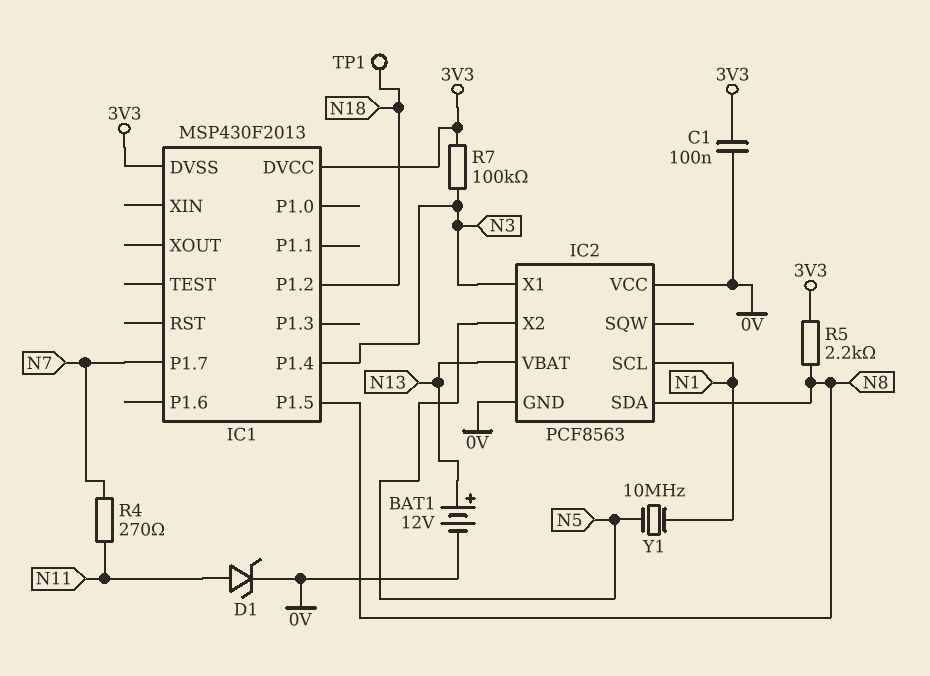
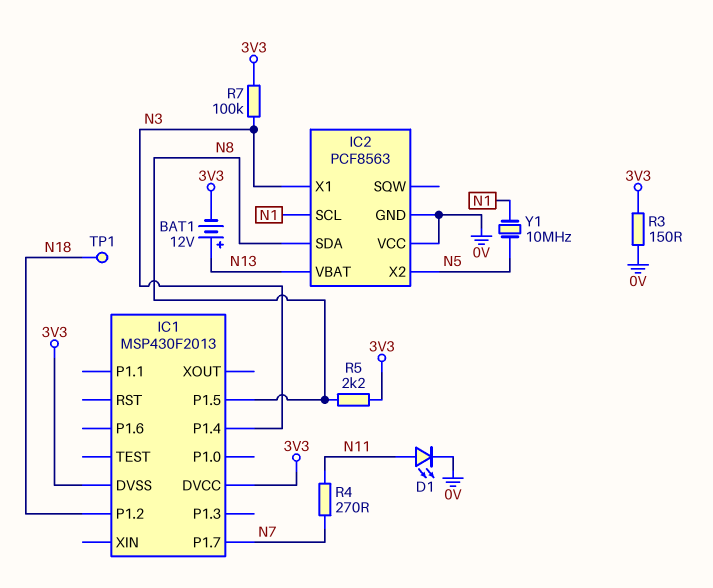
BAT1: 12V (plus N13, minus 0V) -> 12V (plus N13, minus 3V3)
C1: 100nF (0V, 3V3) -> none
D1: zener (A N11, K 0V) -> LED (A N11, K 0V)
R3: none -> 150 (0V, 3V3)

